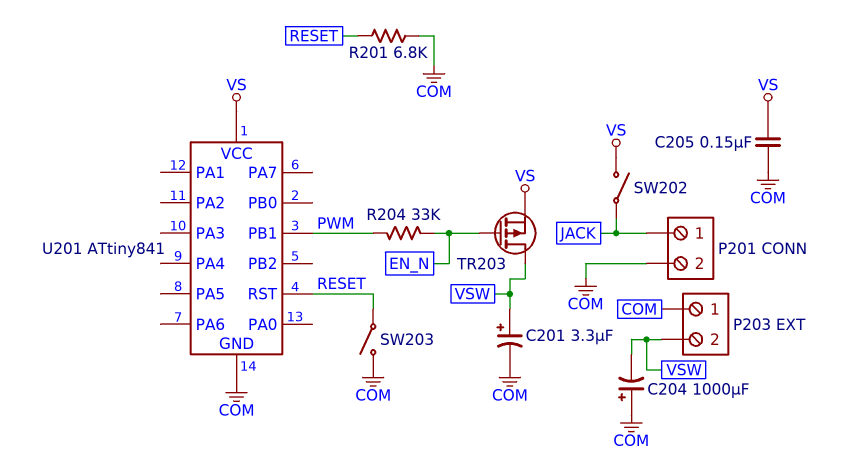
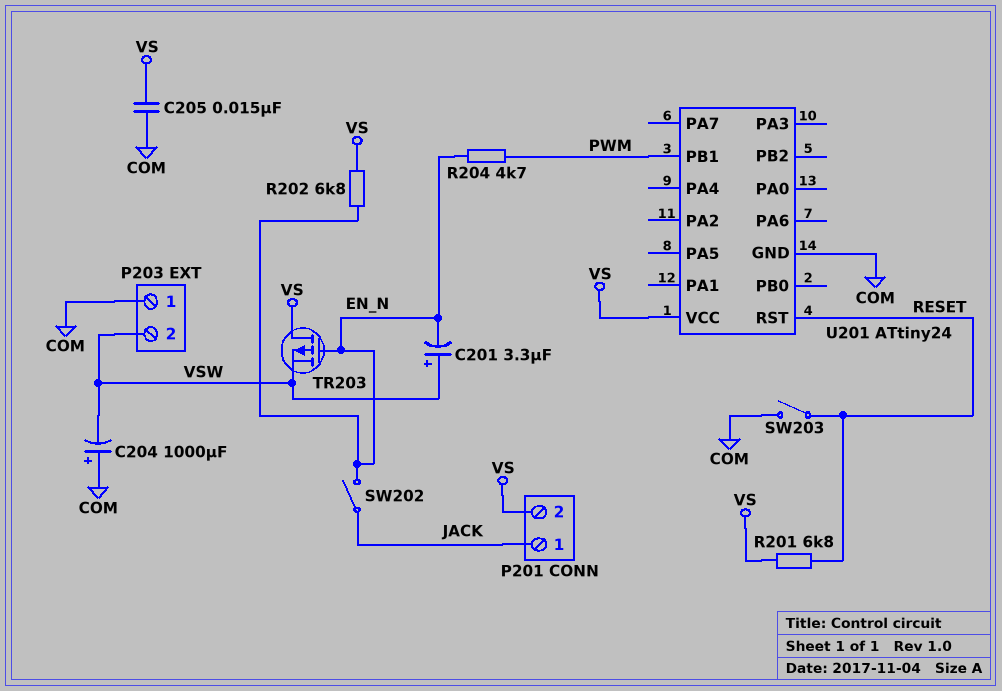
C201: 3.3uF (plus VSW, minus COM) -> 3.3uF (plus VSW, minus EN_N)
C205: 150nF (COM, VS) -> 15nF (COM, VS)
P201 pin 2: COM -> VS
R201: 6.8k (COM, RESET) -> 6.8k (RESET, VS)
R202: none -> 6.8k (EN_N, VS)
R204: 33k (EN_N, PWM) -> 4.7k (EN_N, PWM)
SW202: switch (JACK, VS) -> switch (EN_N, JACK)
TR203: PMOS (G EN_N, D VSW, S VS) -> PMOS (G EN_N, D VS, S VSW)
U201: ATtiny841 -> ATtiny24

